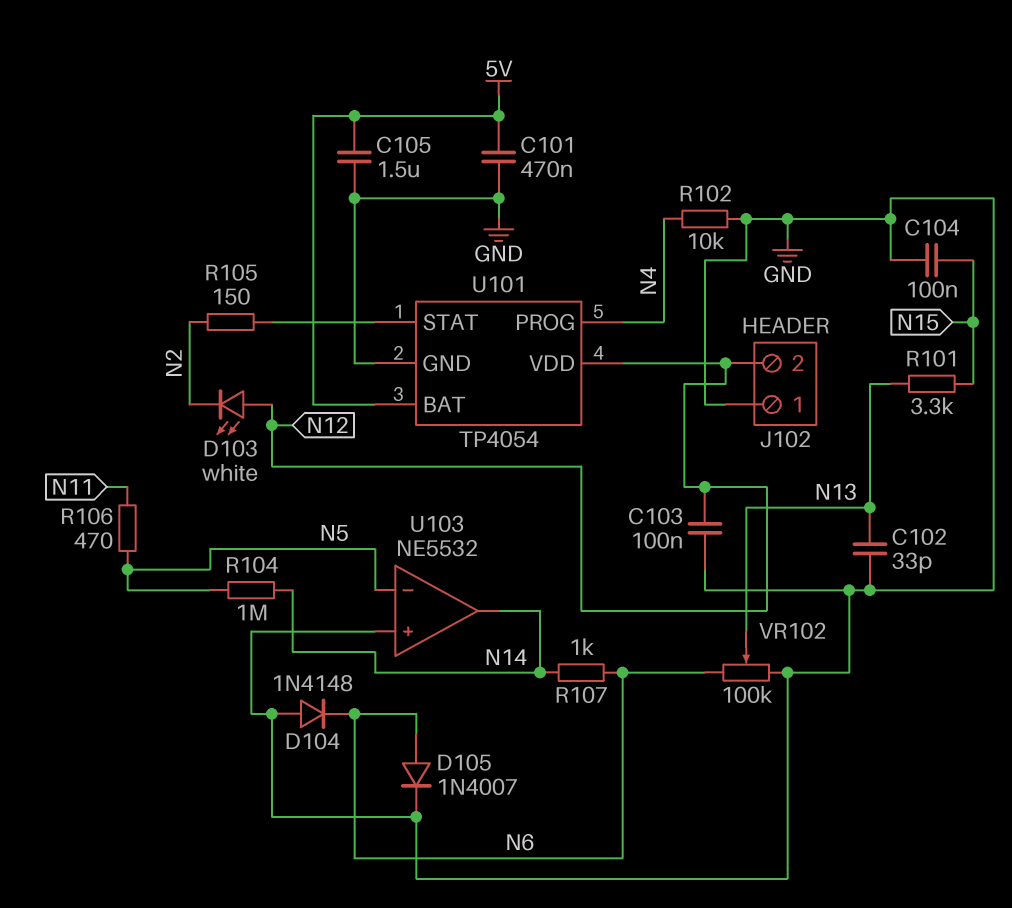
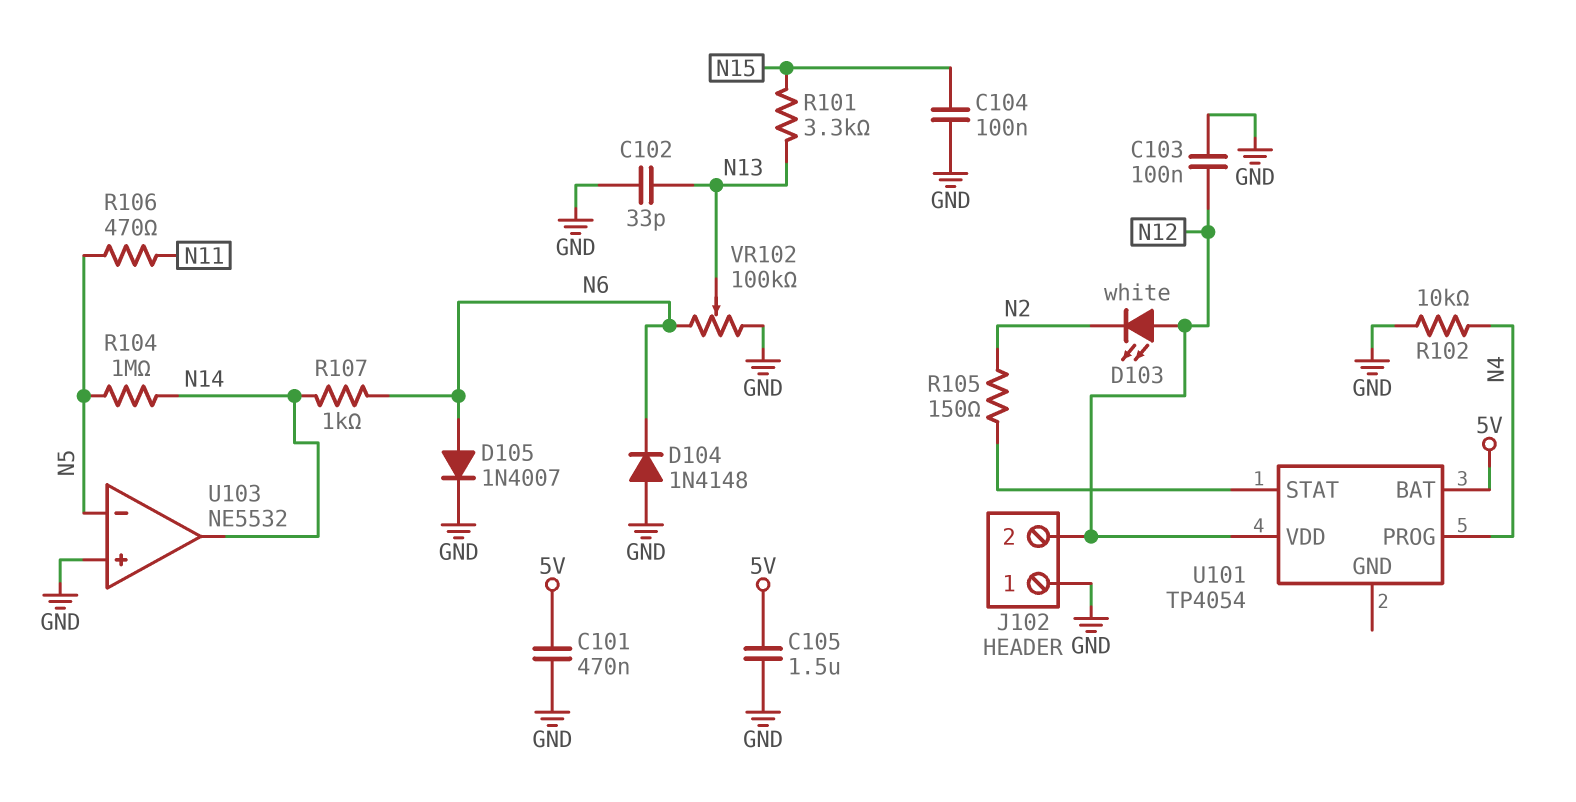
U101 pin GND: GND -> none

